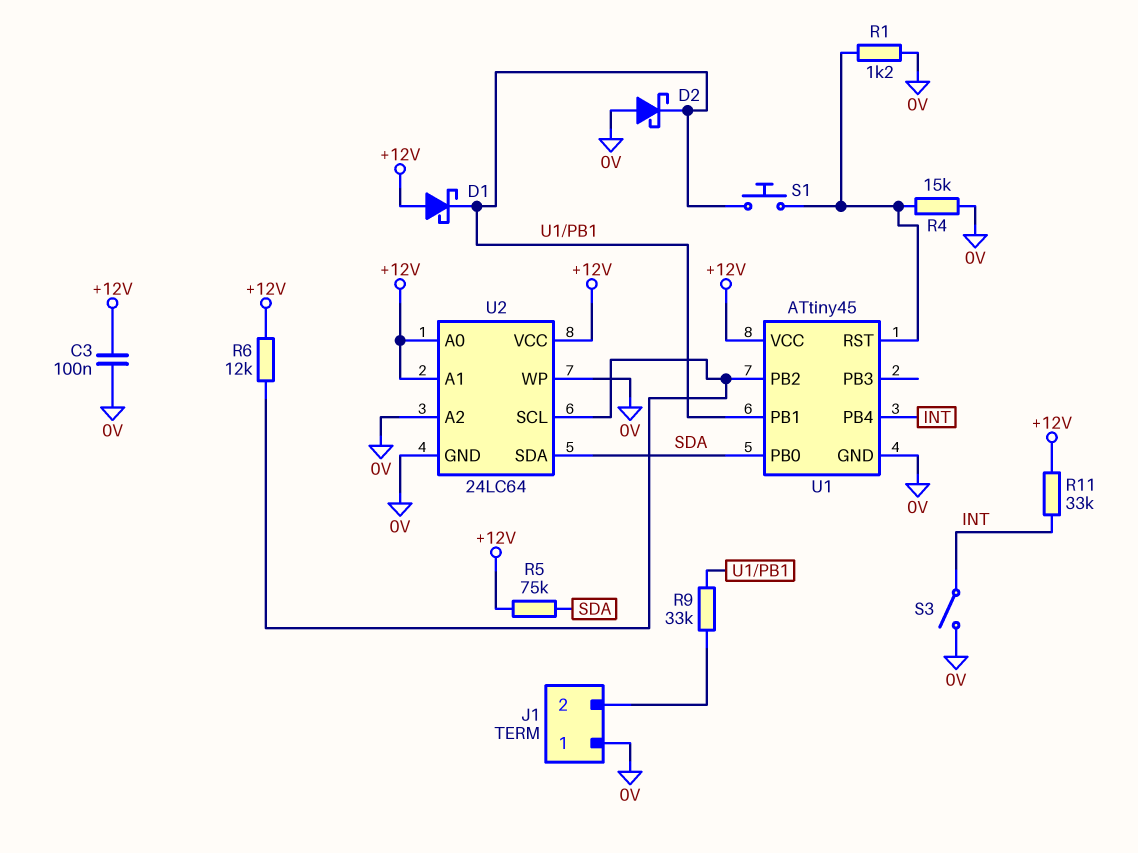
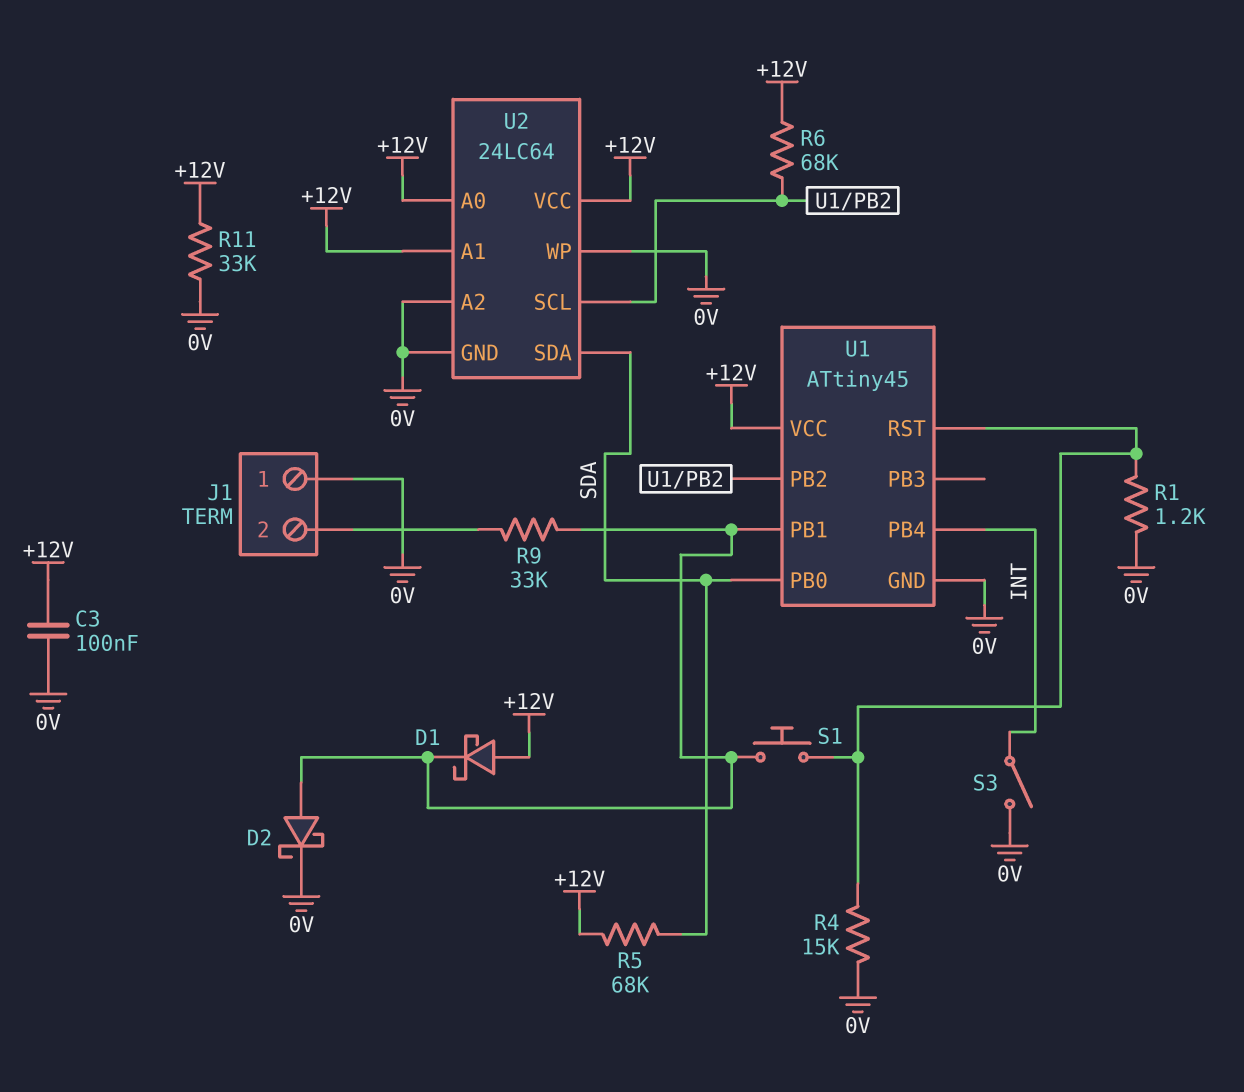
D2: schottky (A 0V, K U1/PB1) -> schottky (A U1/PB1, K 0V)
R5: 75k (+12V, SDA) -> 68k (+12V, SDA)
R6: 12k (+12V, U1/PB2) -> 68k (+12V, U1/PB2)
R11: 33k (+12V, INT) -> 33k (+12V, 0V)

